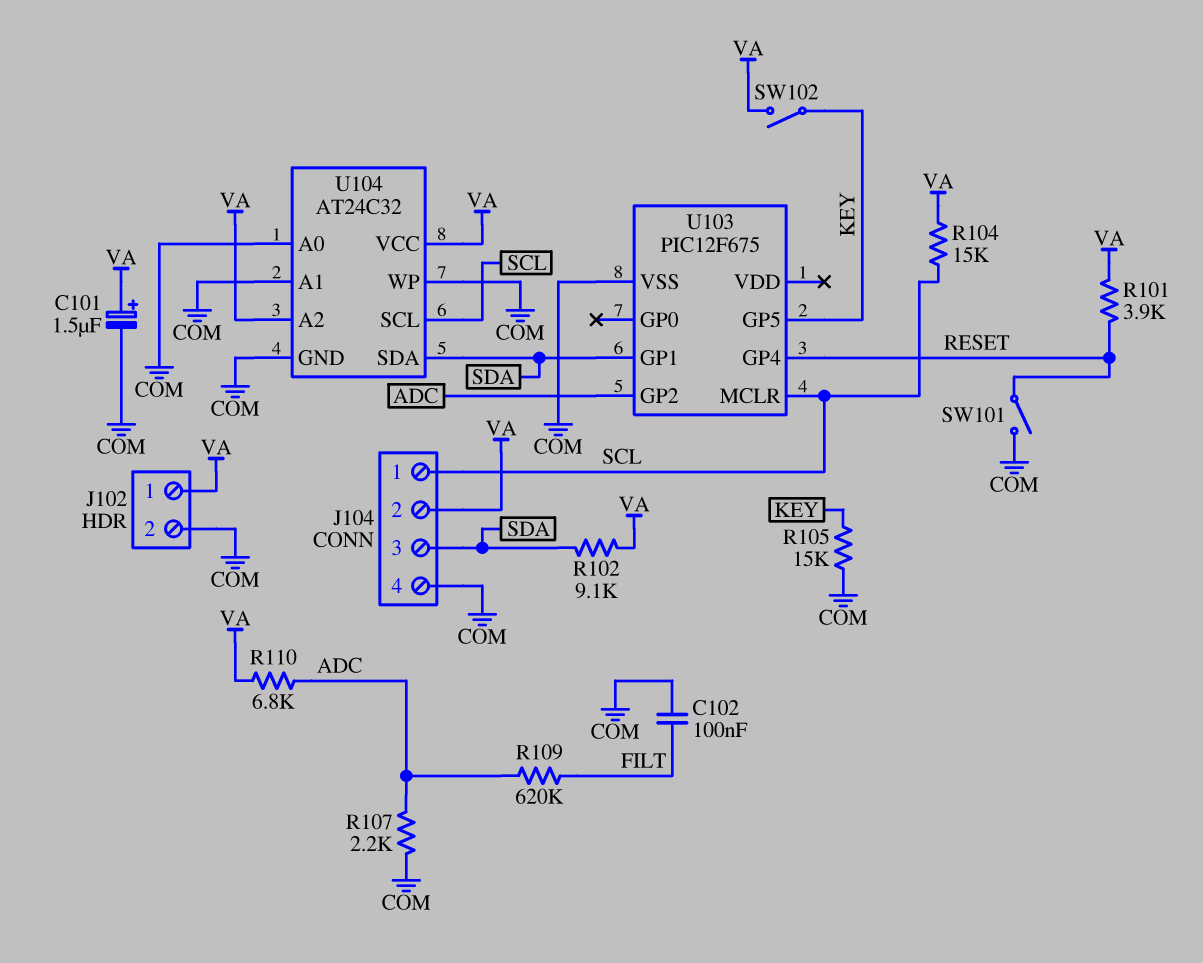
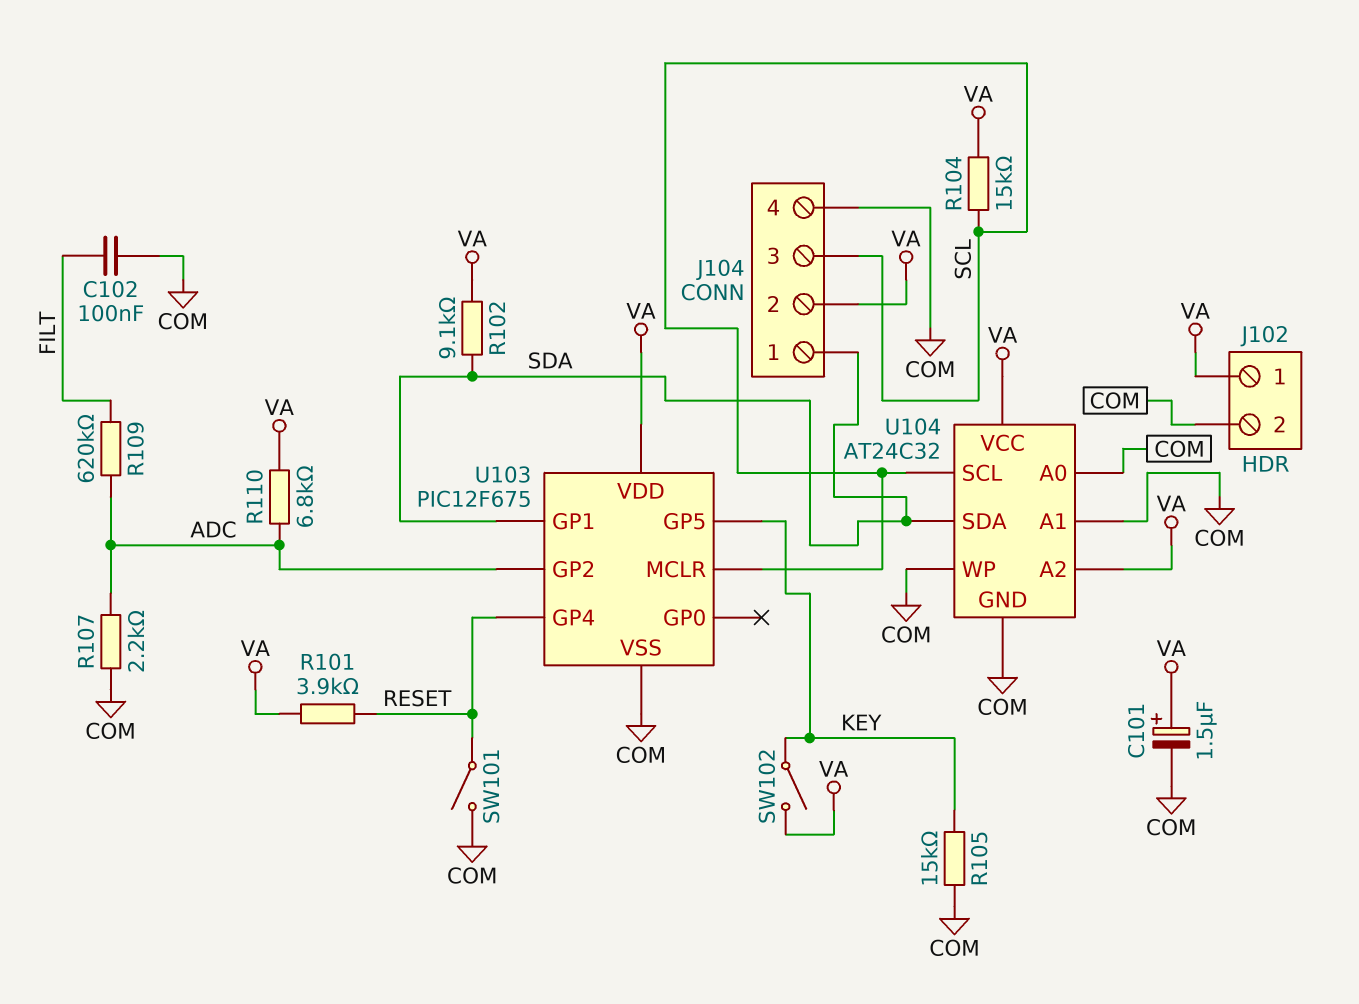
J104 pin 1: SCL -> SDA
J104 pin 3: SDA -> SCL
U103 pin VDD: none -> VA

